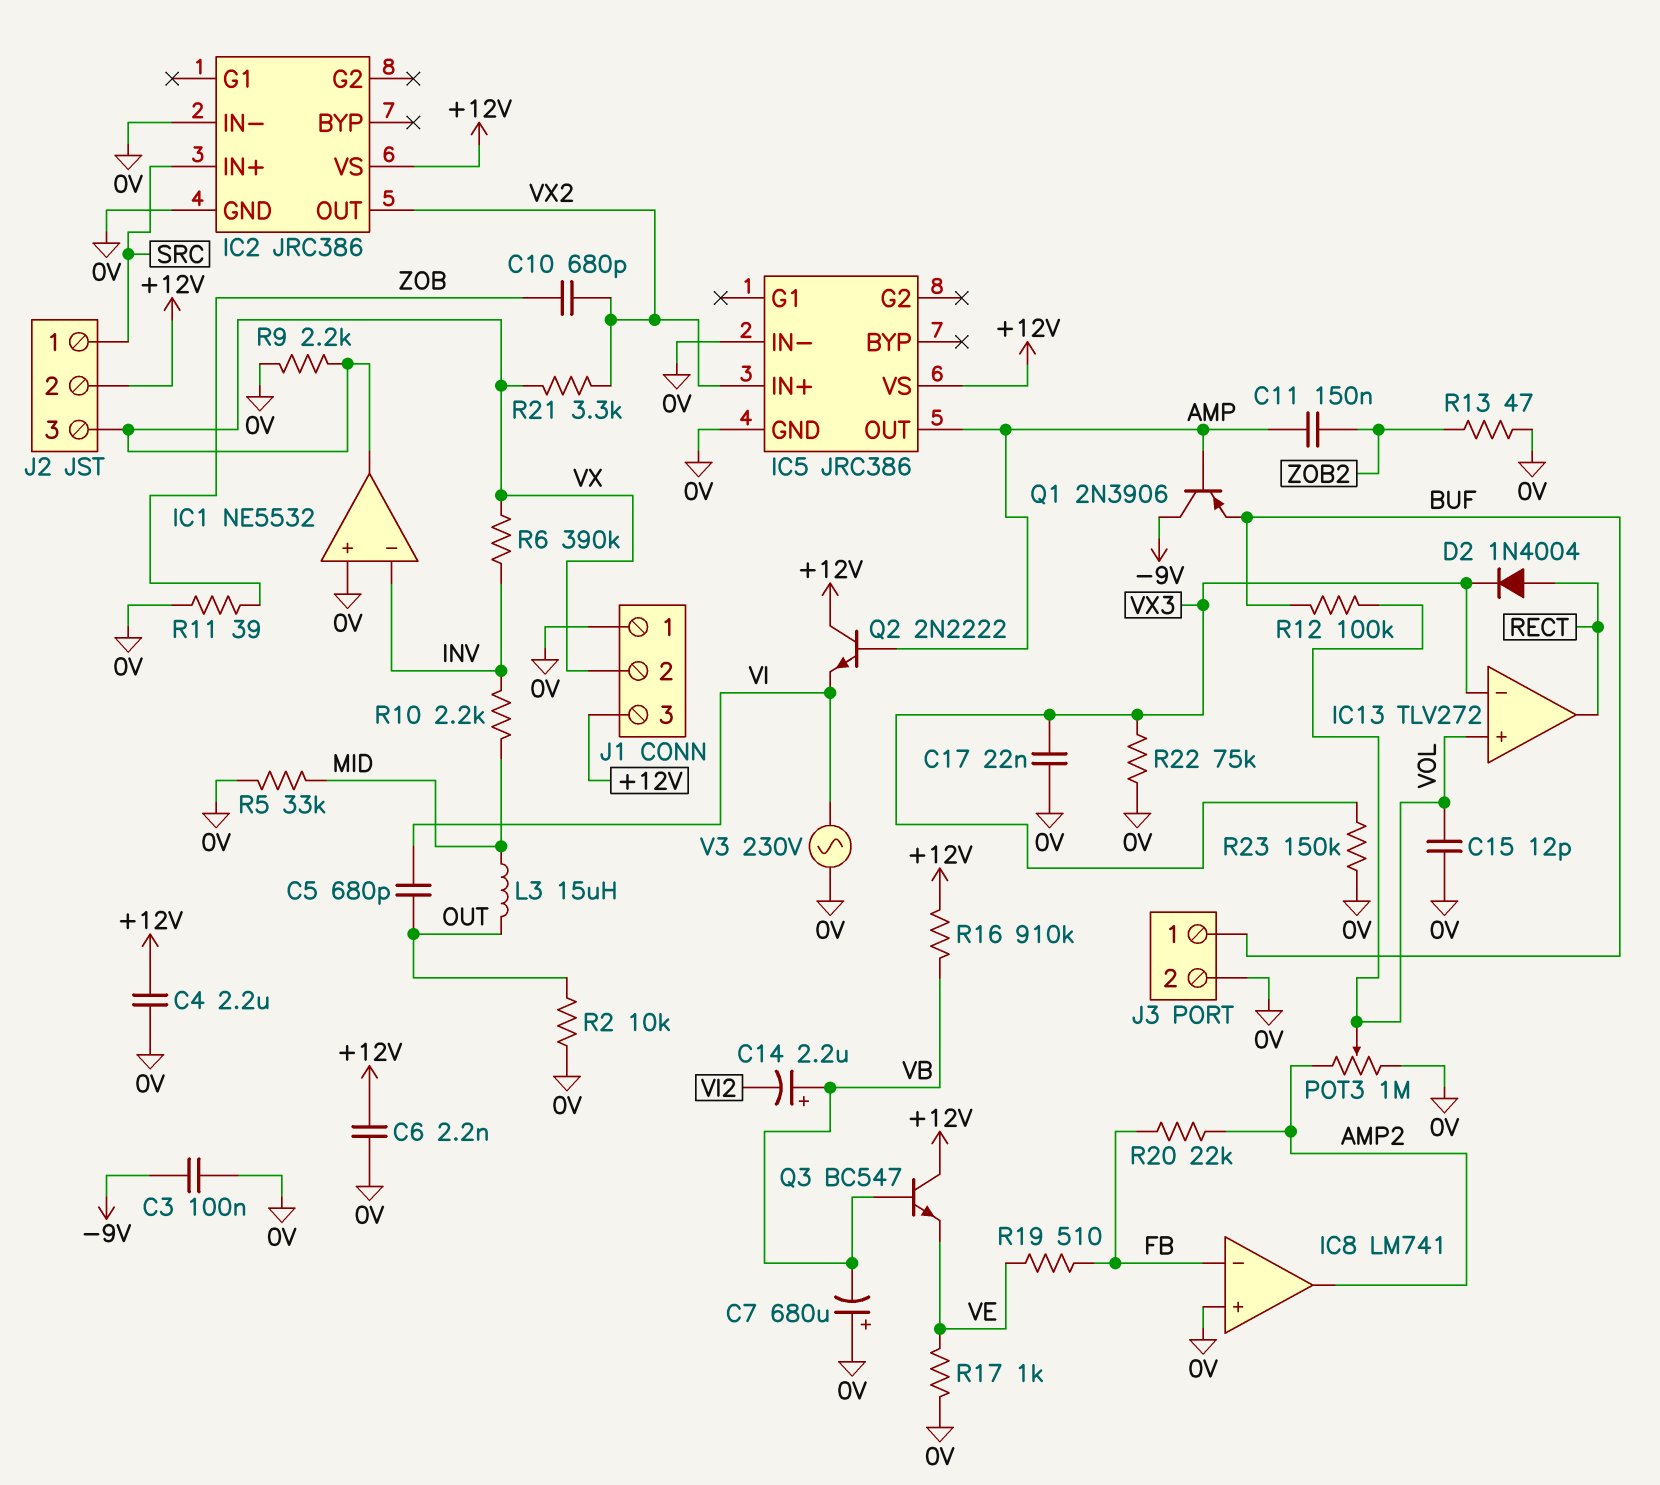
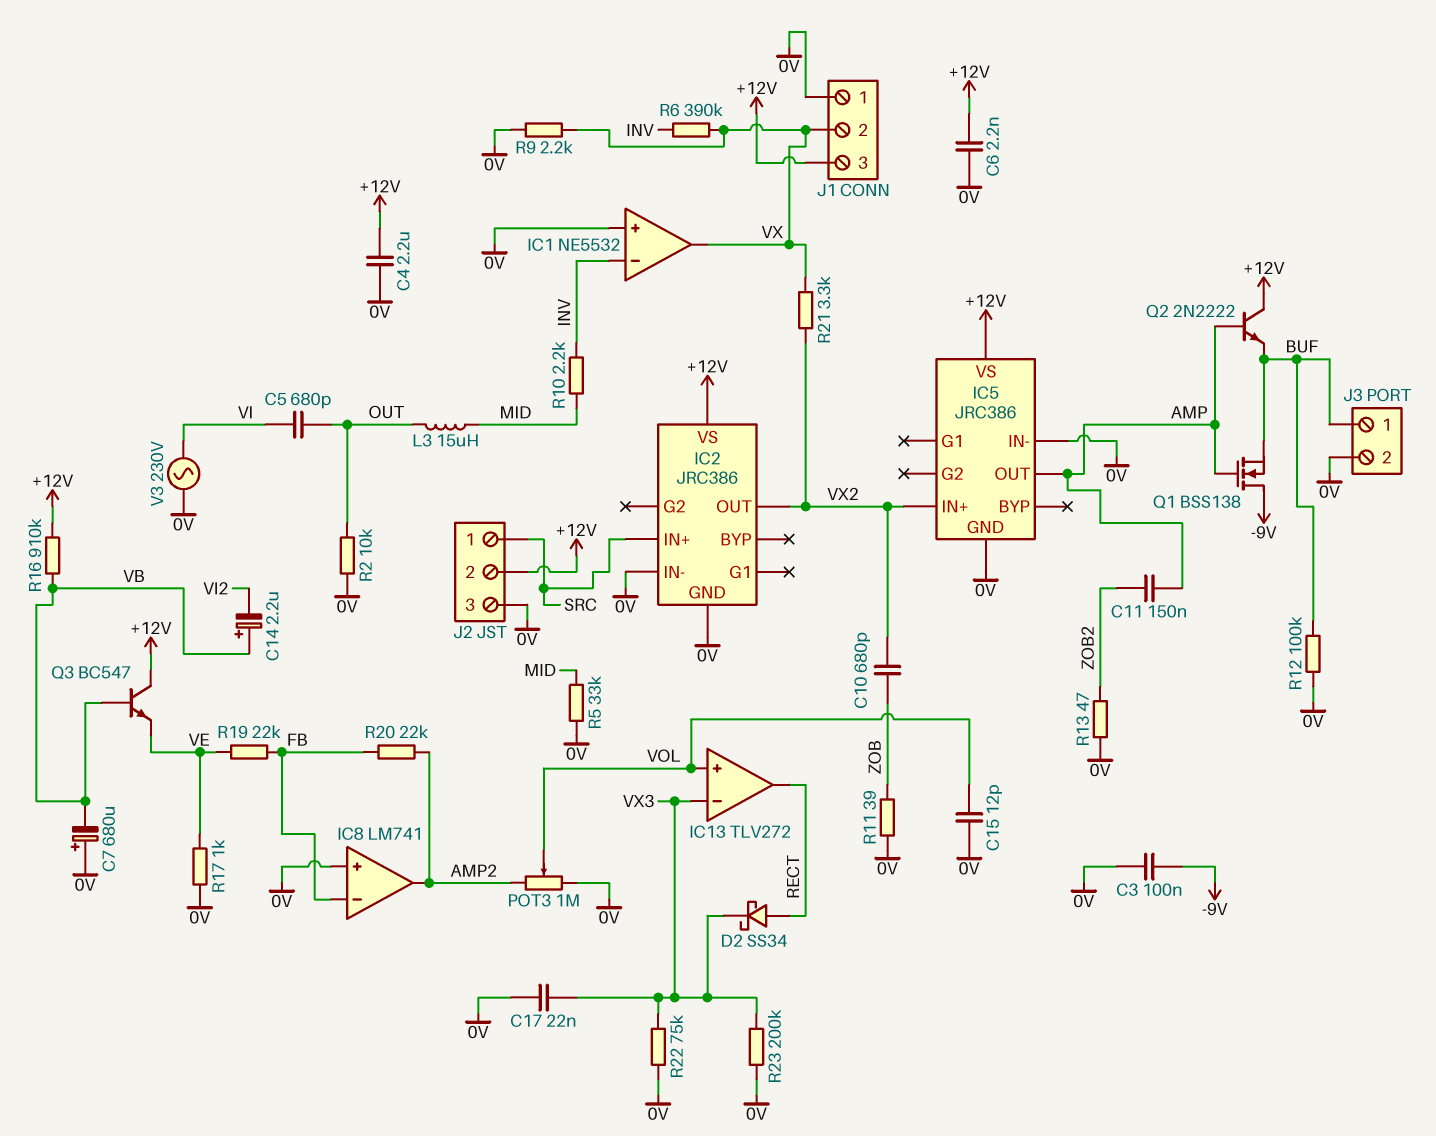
D2: diode 1N4004 (A RECT, K VX3) -> schottky SS34 (A RECT, K VX3)
J2 pin 3: VX -> 0V
Q1: PNP 2N3906 (B AMP, C -9V, E BUF) -> NMOS BSS138 (G AMP, D -9V, S BUF)
Q2: NPN 2N2222 (B AMP, C +12V, E VI) -> NPN 2N2222 (B AMP, C +12V, E BUF)
R12: 100k (BUF, VOL) -> 100k (0V, BUF)
R19: 510 (FB, VE) -> 22k (FB, VE)
R23: 150k (0V, VX3) -> 200k (0V, VX3)

